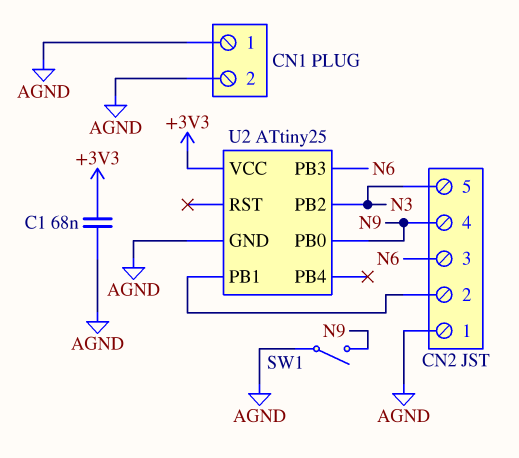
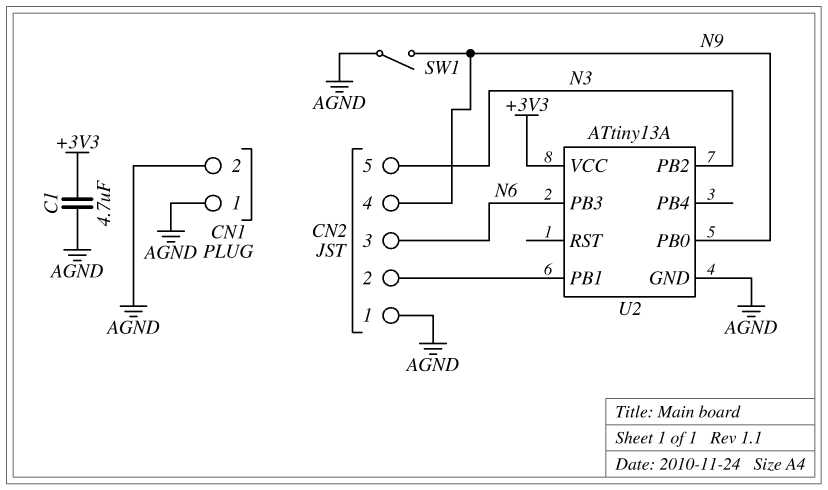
C1: 68nF (+3V3, AGND) -> 4.7uF (+3V3, AGND)
U2: ATtiny25 -> ATtiny13A

